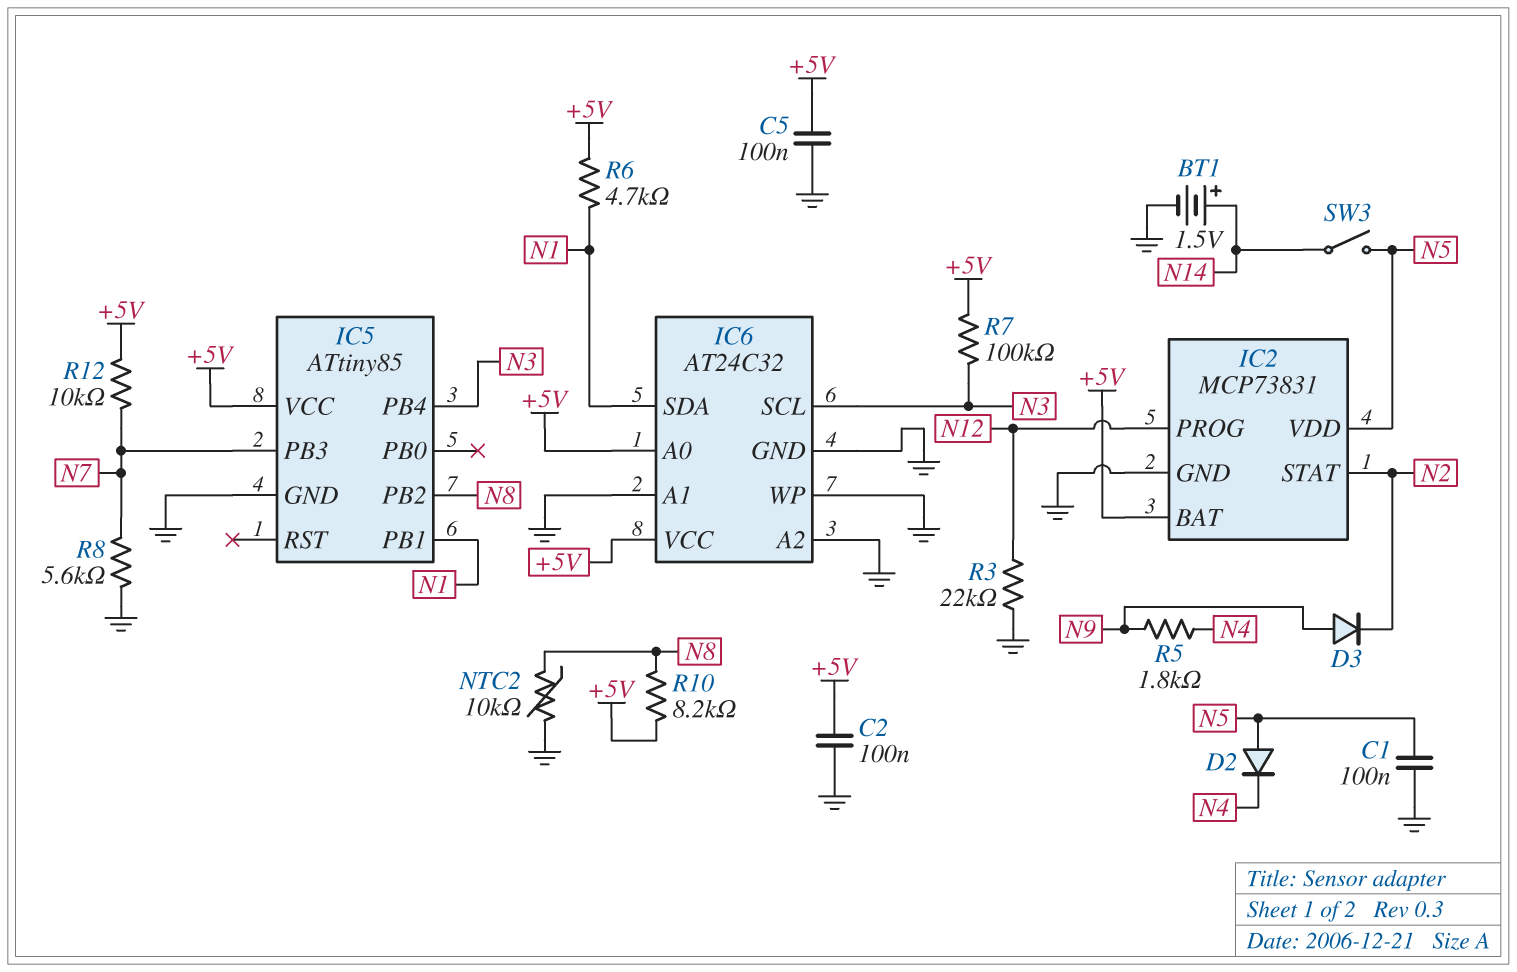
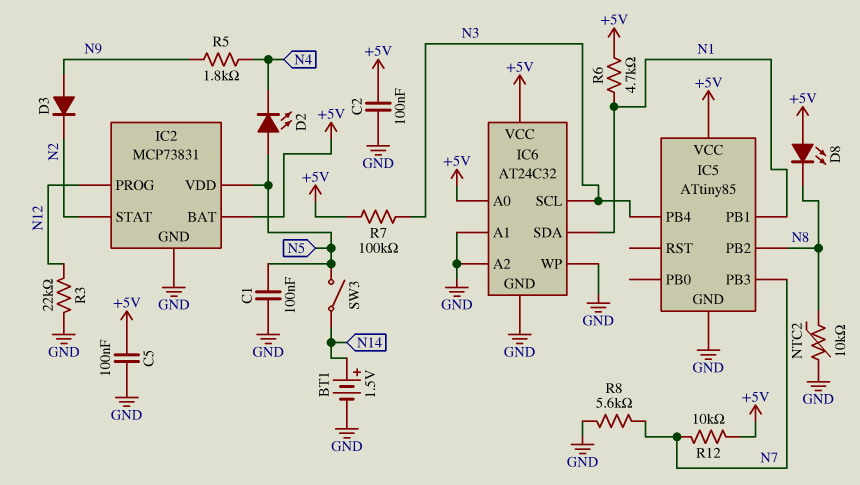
D2: diode (A N5, K N4) -> LED (A N5, K N4)
D8: none -> LED (A +5V, K N8)
R10: 8.2k (+5V, N8) -> none

